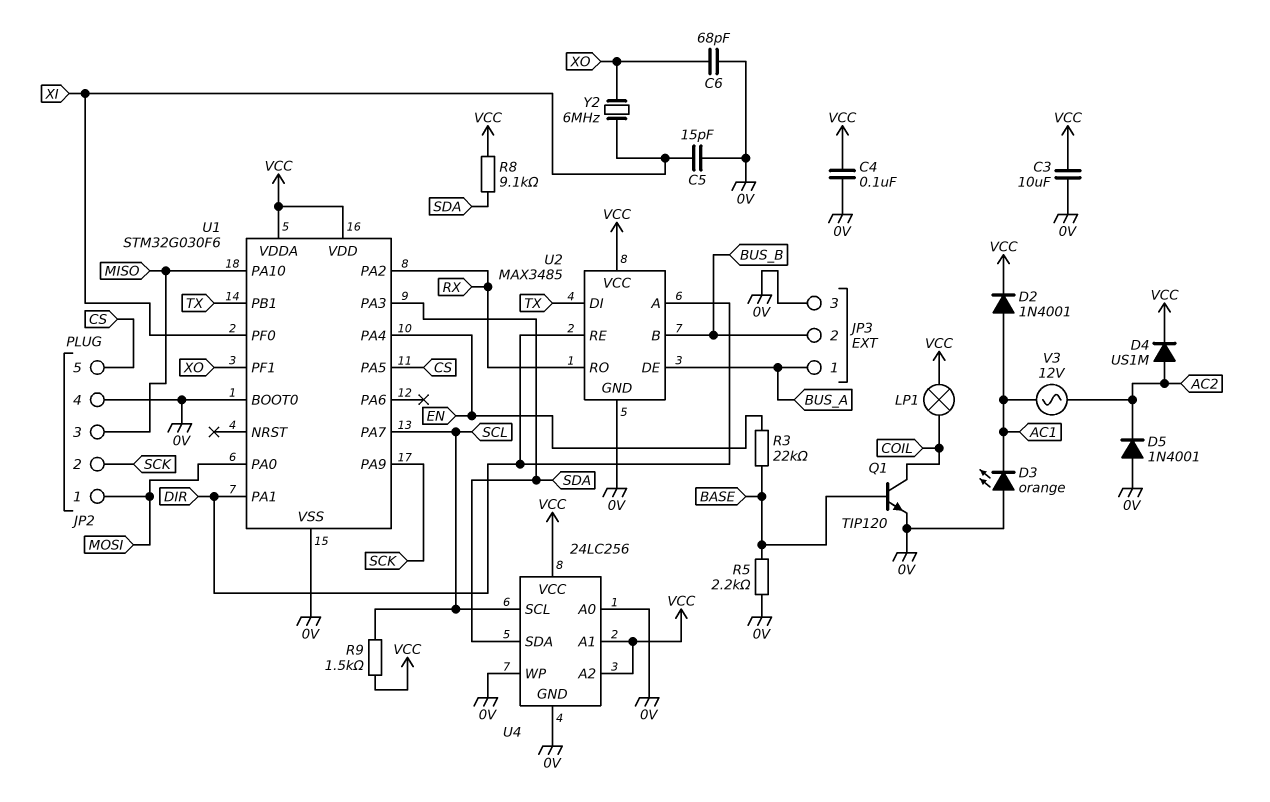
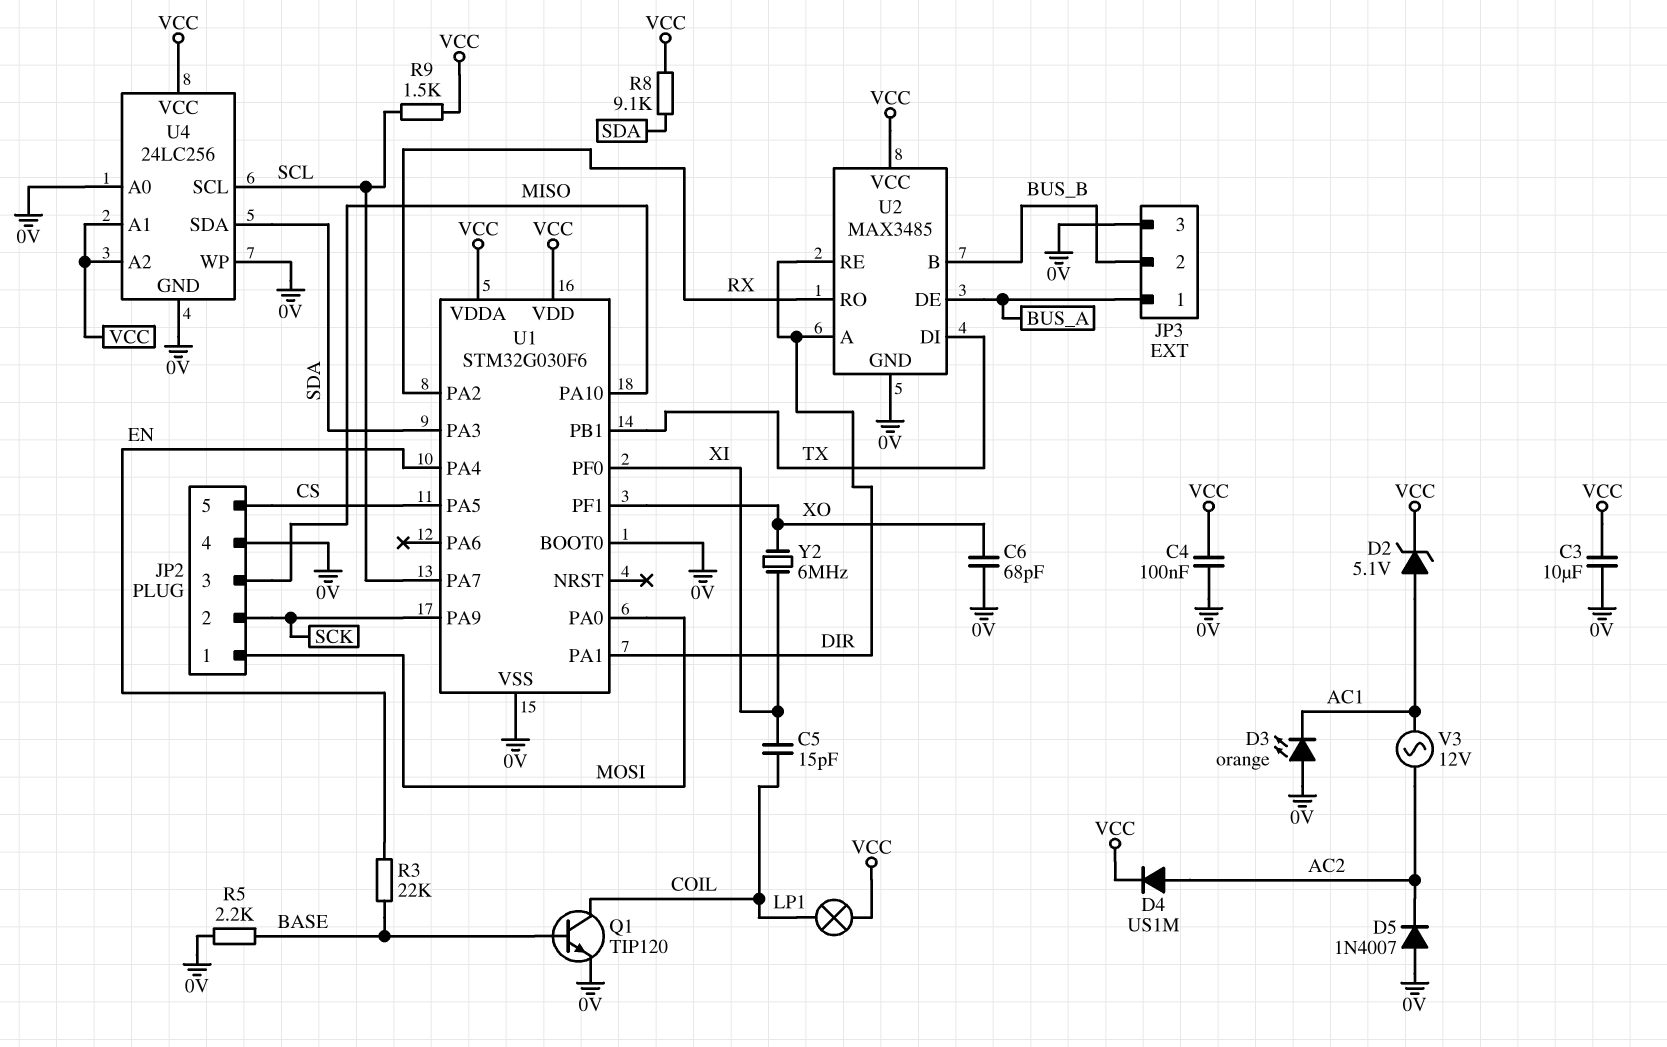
C5: 15pF (0V, XI) -> 15pF (COIL, XI)
D2: diode 1N4001 (A AC1, K VCC) -> zener 5.1V (A AC1, K VCC)
D5: diode 1N4001 (A 0V, K AC2) -> diode 1N4007 (A 0V, K AC2)

